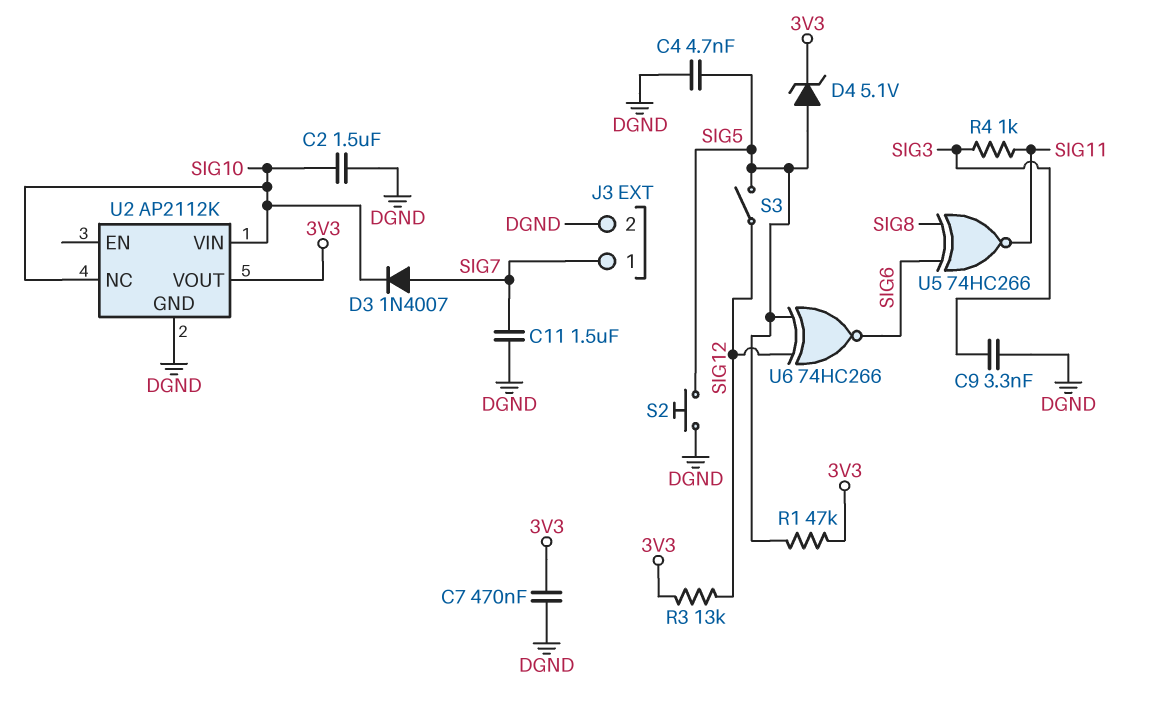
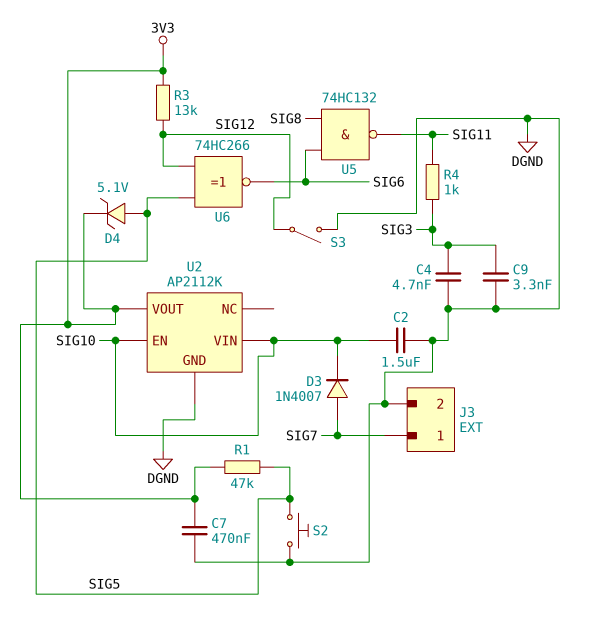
C4: 4.7nF (DGND, SIG5) -> 4.7nF (DGND, SIG3)
C11: 1.5uF (DGND, SIG7) -> none
S3: switch (SIG5, SIG12) -> switch (DGND, SIG12)
U2 pin EN: none -> SIG10
U2 pin NC: SIG10 -> none
U5: XNOR 74HC266 (in SIG6, in SIG8, out SIG11) -> NAND 74HC132 (in SIG6, in SIG8, out SIG11)

